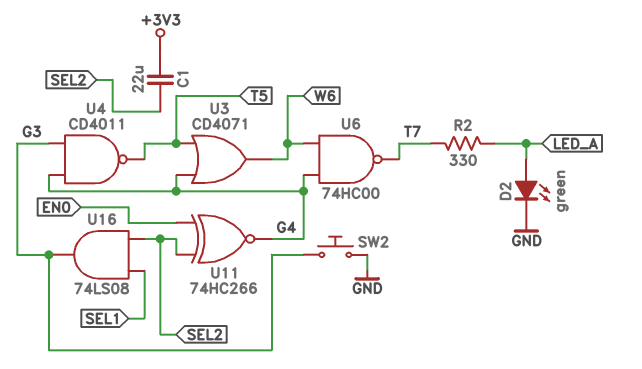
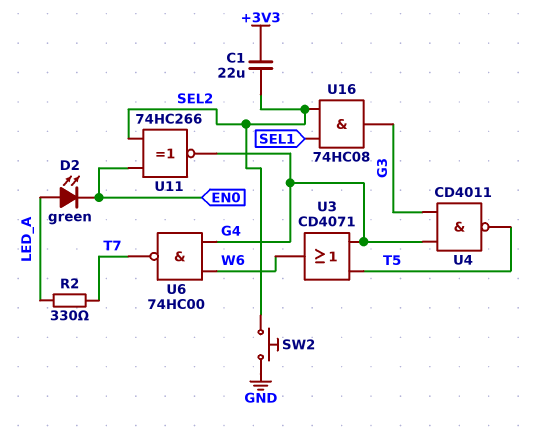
D2: LED green (A LED_A, K GND) -> LED green (A LED_A, K EN0)
SW2: button (G3, GND) -> button (GND, SEL2)
U16: AND 74LS08 (in SEL1, in SEL2, out G3) -> AND 74HC08 (in SEL1, in SEL2, out G3)

